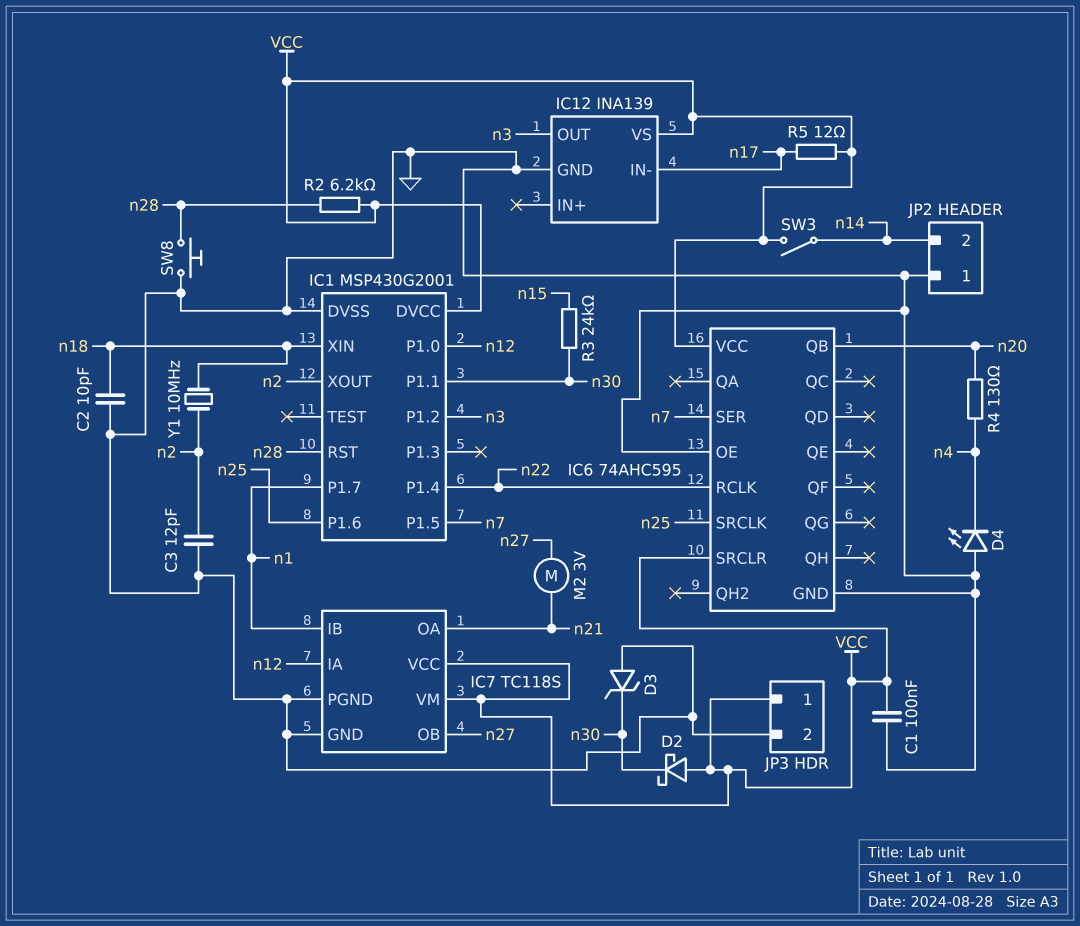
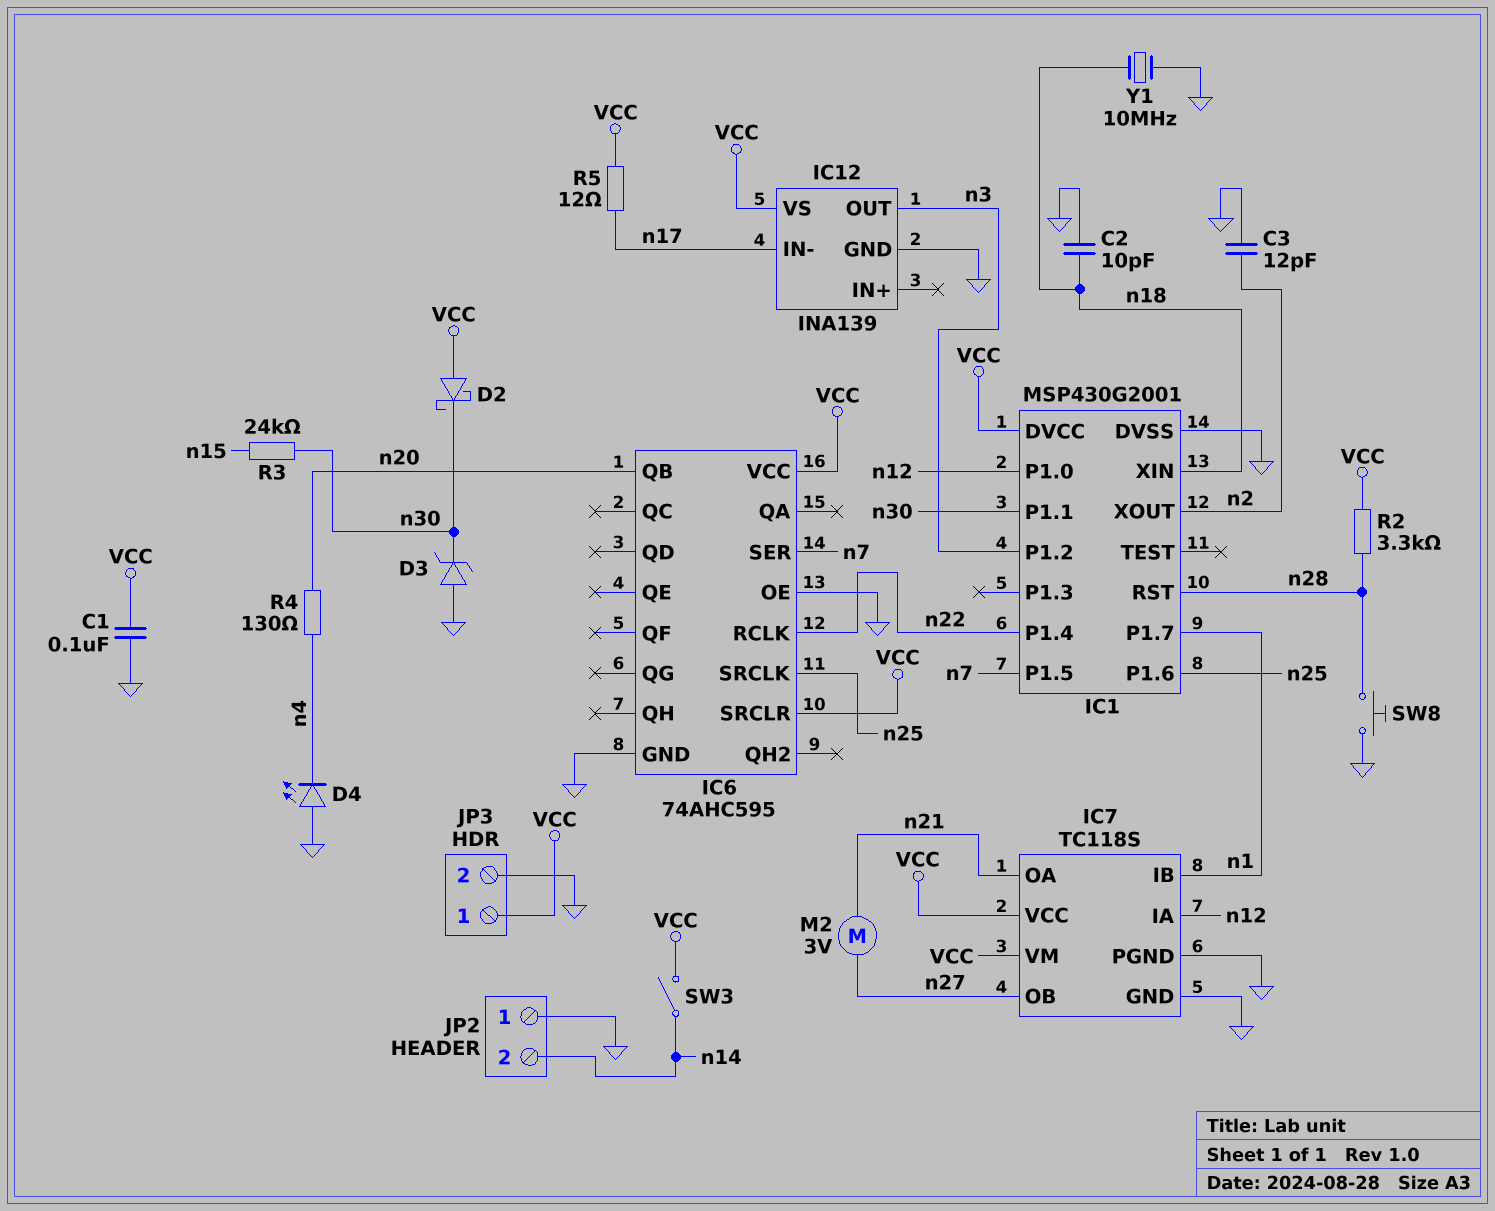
R2: 6.2k (VCC, n28) -> 3.3k (VCC, n28)
Y1: 10MHz (n2, n18) -> 10MHz (GND, n18)

